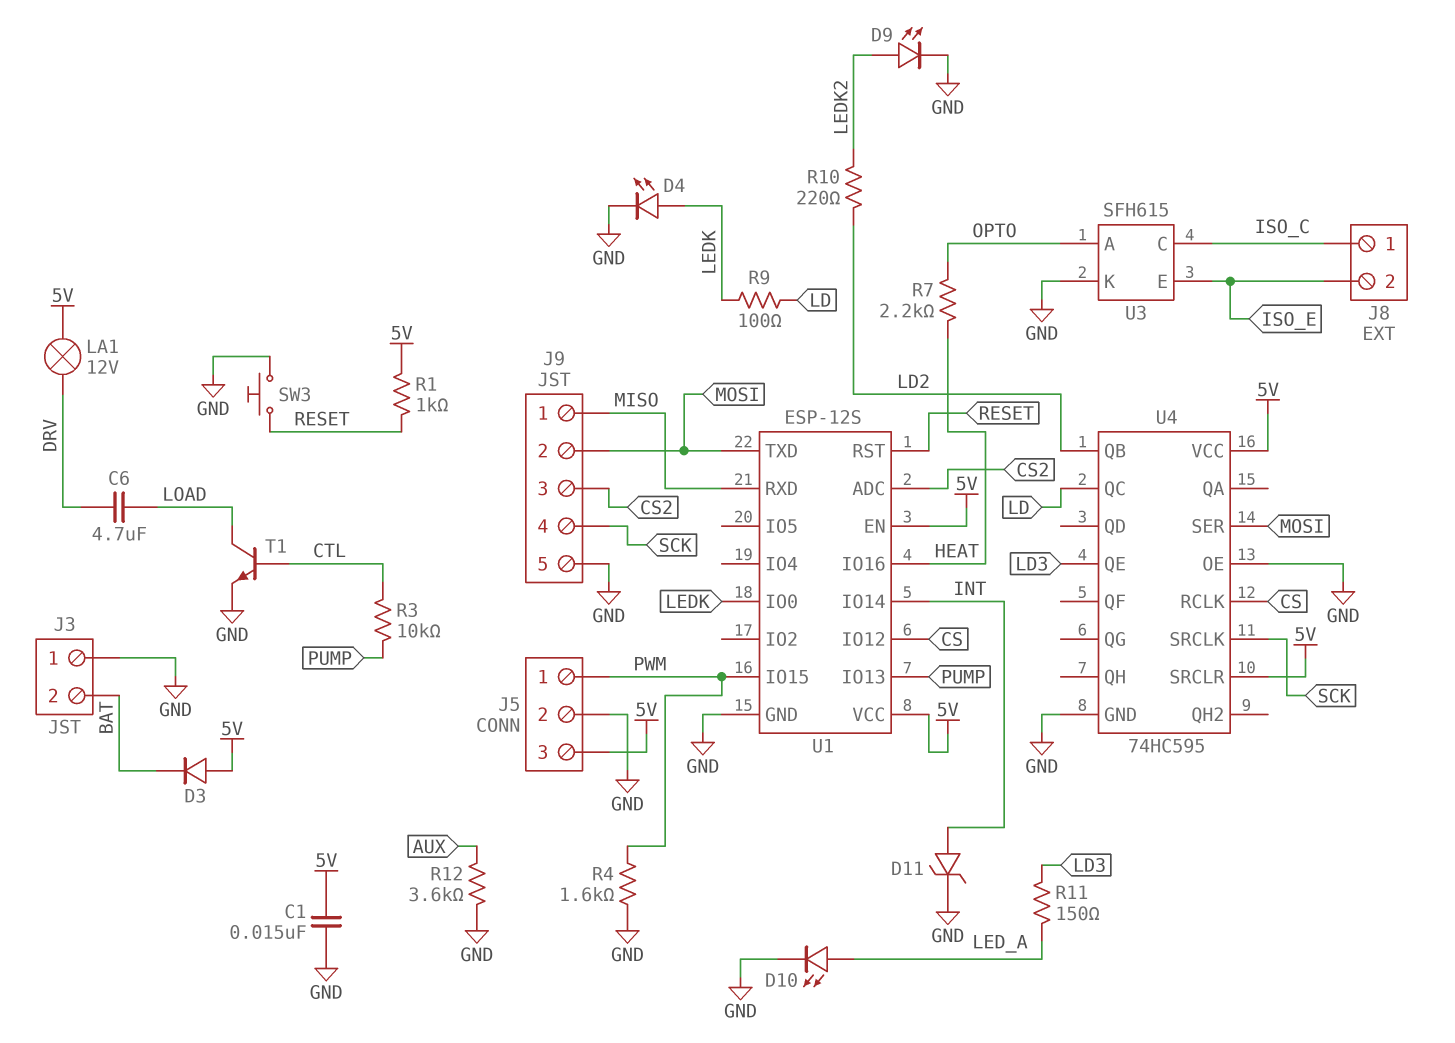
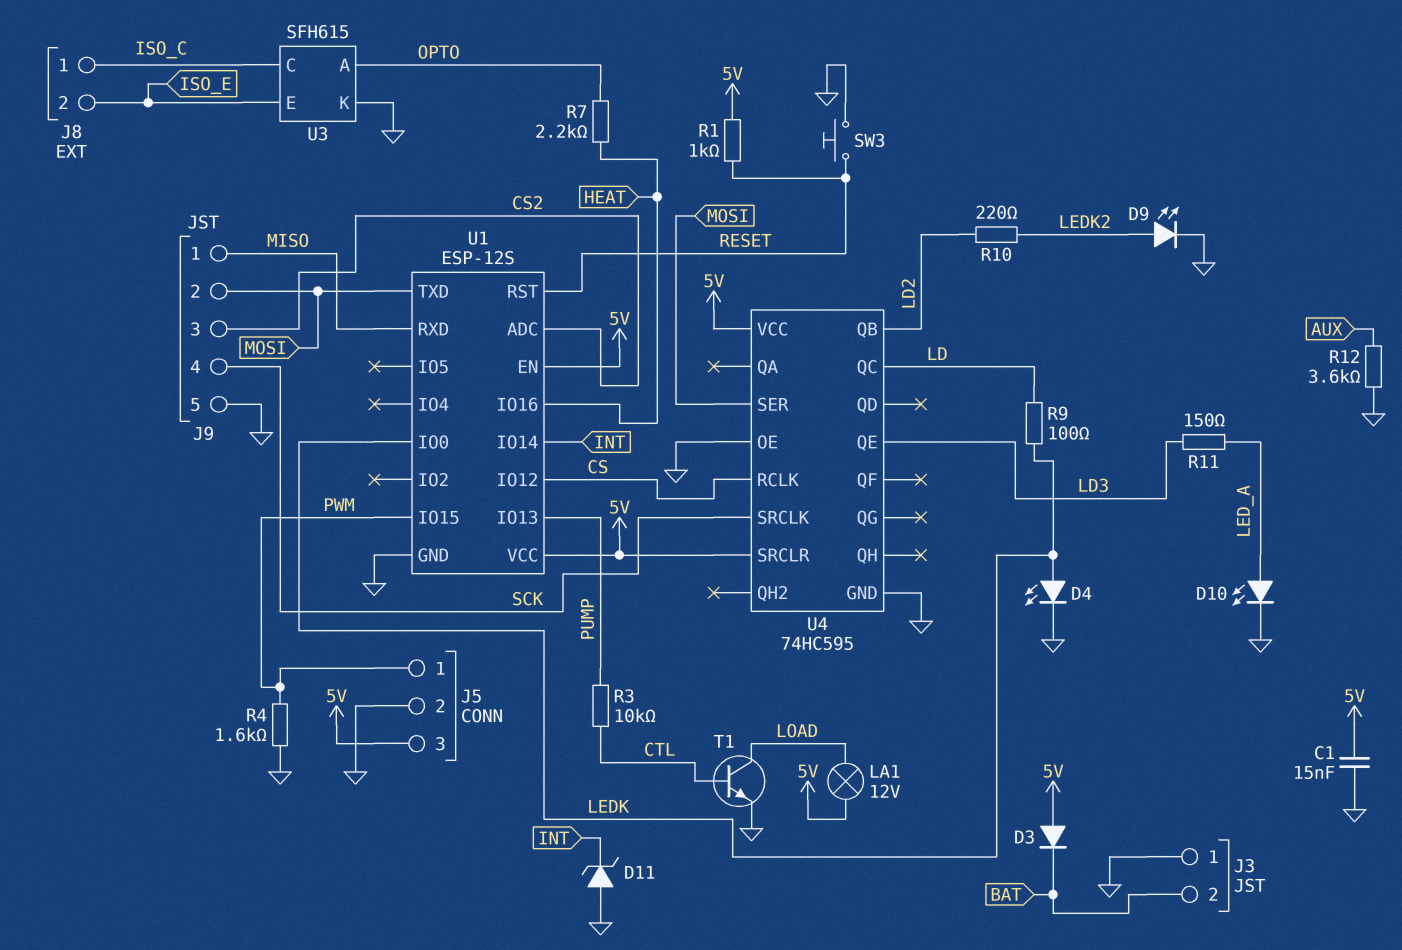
C6: 4.7uF (DRV, LOAD) -> none
D11: zener (A INT, K GND) -> zener (A GND, K INT)
LA1: lamp 12V (5V, DRV) -> lamp 12V (5V, LOAD)

